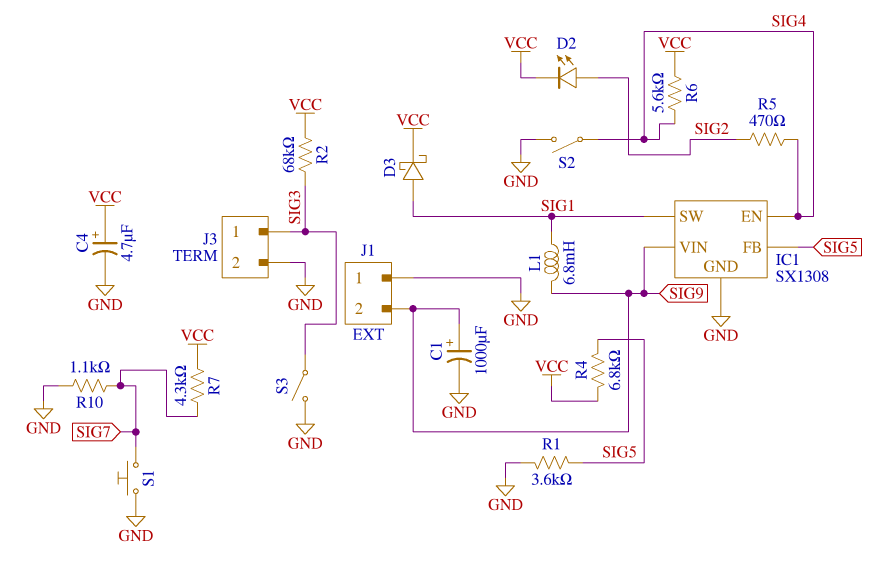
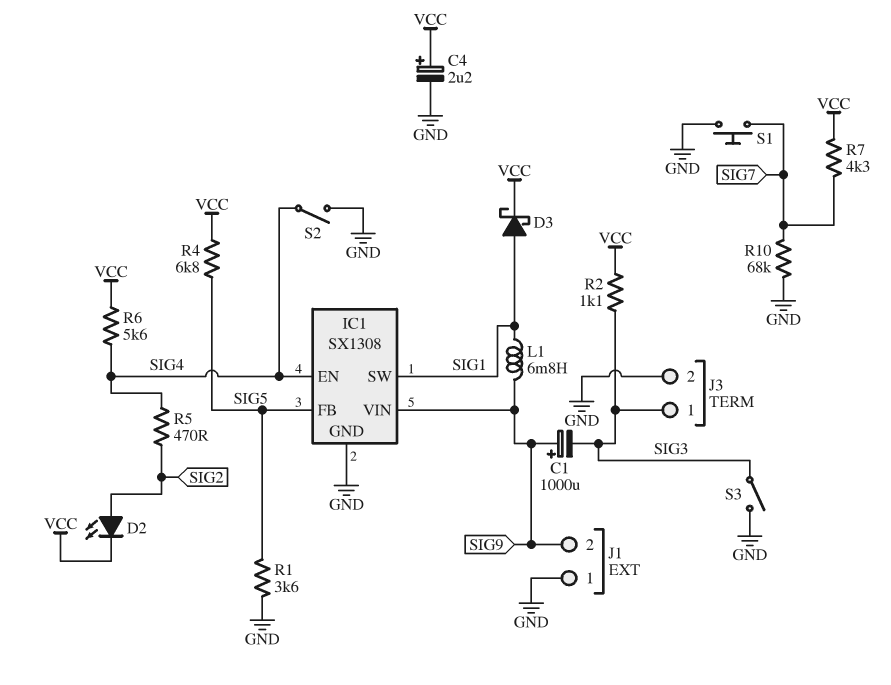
C1: 1000uF (plus SIG9, minus GND) -> 1000uF (plus SIG9, minus SIG3)
C4: 4.7uF (plus VCC, minus GND) -> 2.2uF (plus VCC, minus GND)
R2: 68k (SIG3, VCC) -> 1.1k (SIG3, VCC)
R10: 1.1k (GND, SIG7) -> 68k (GND, SIG7)

